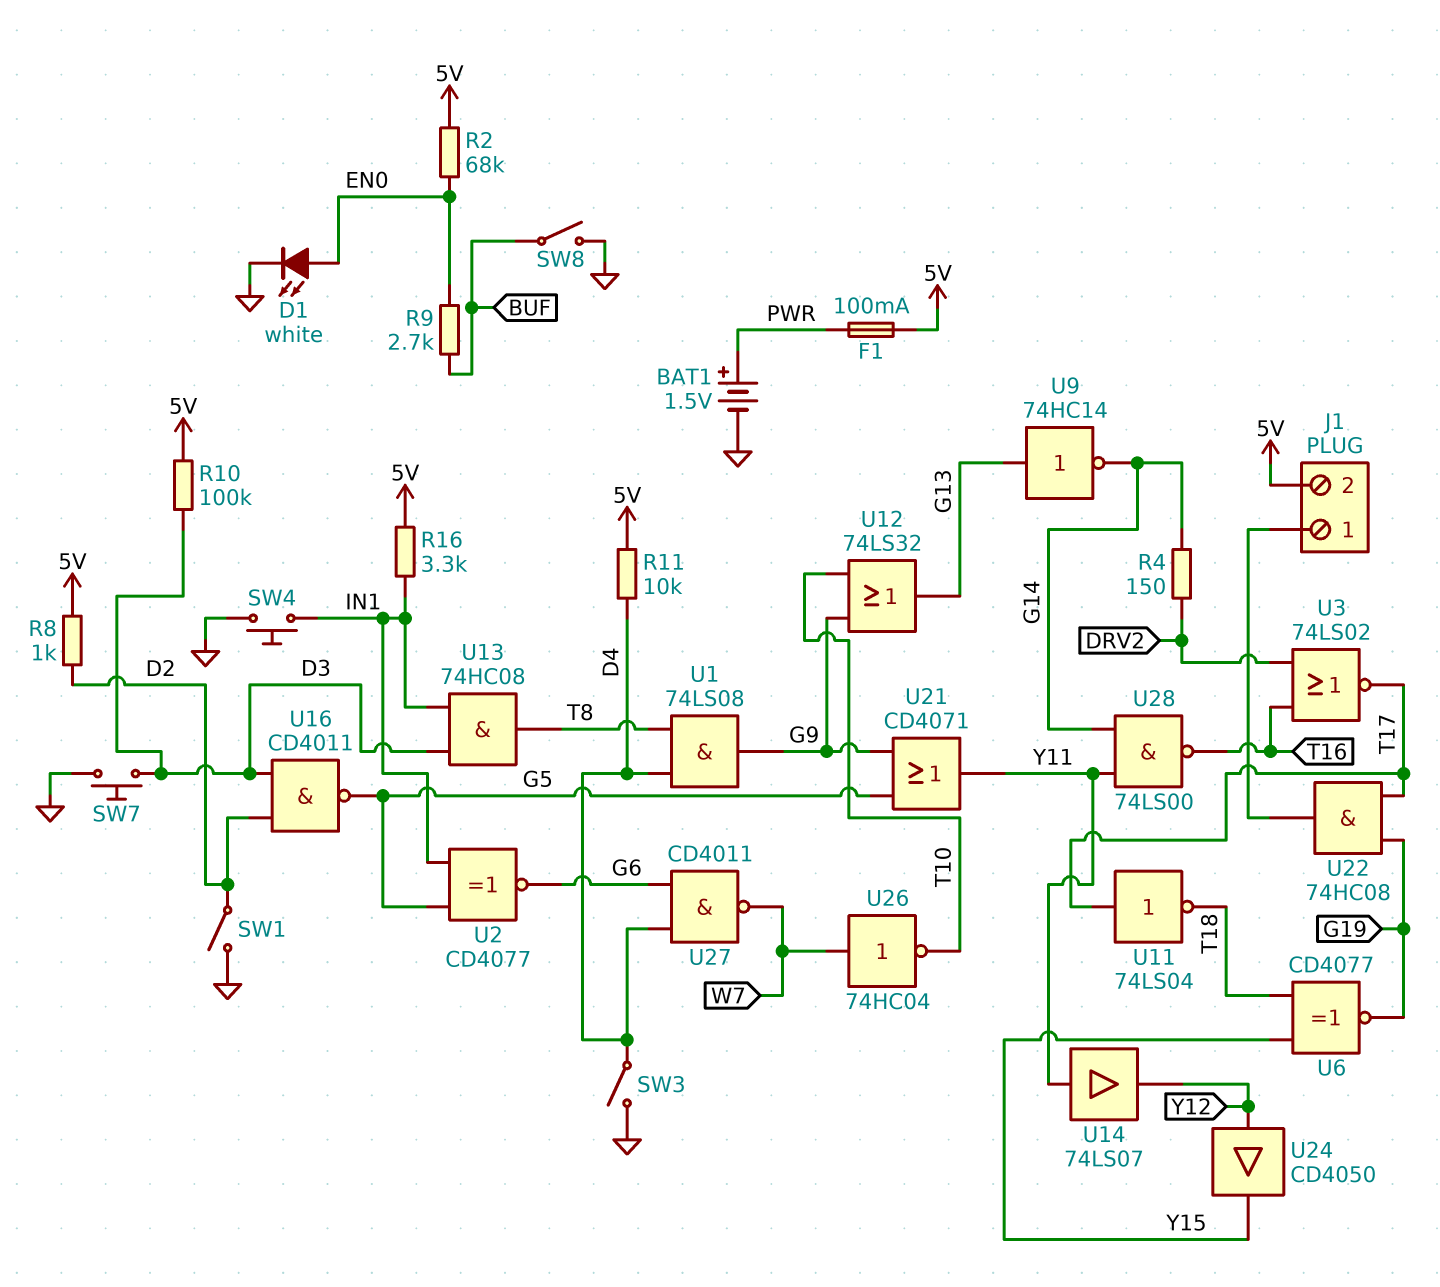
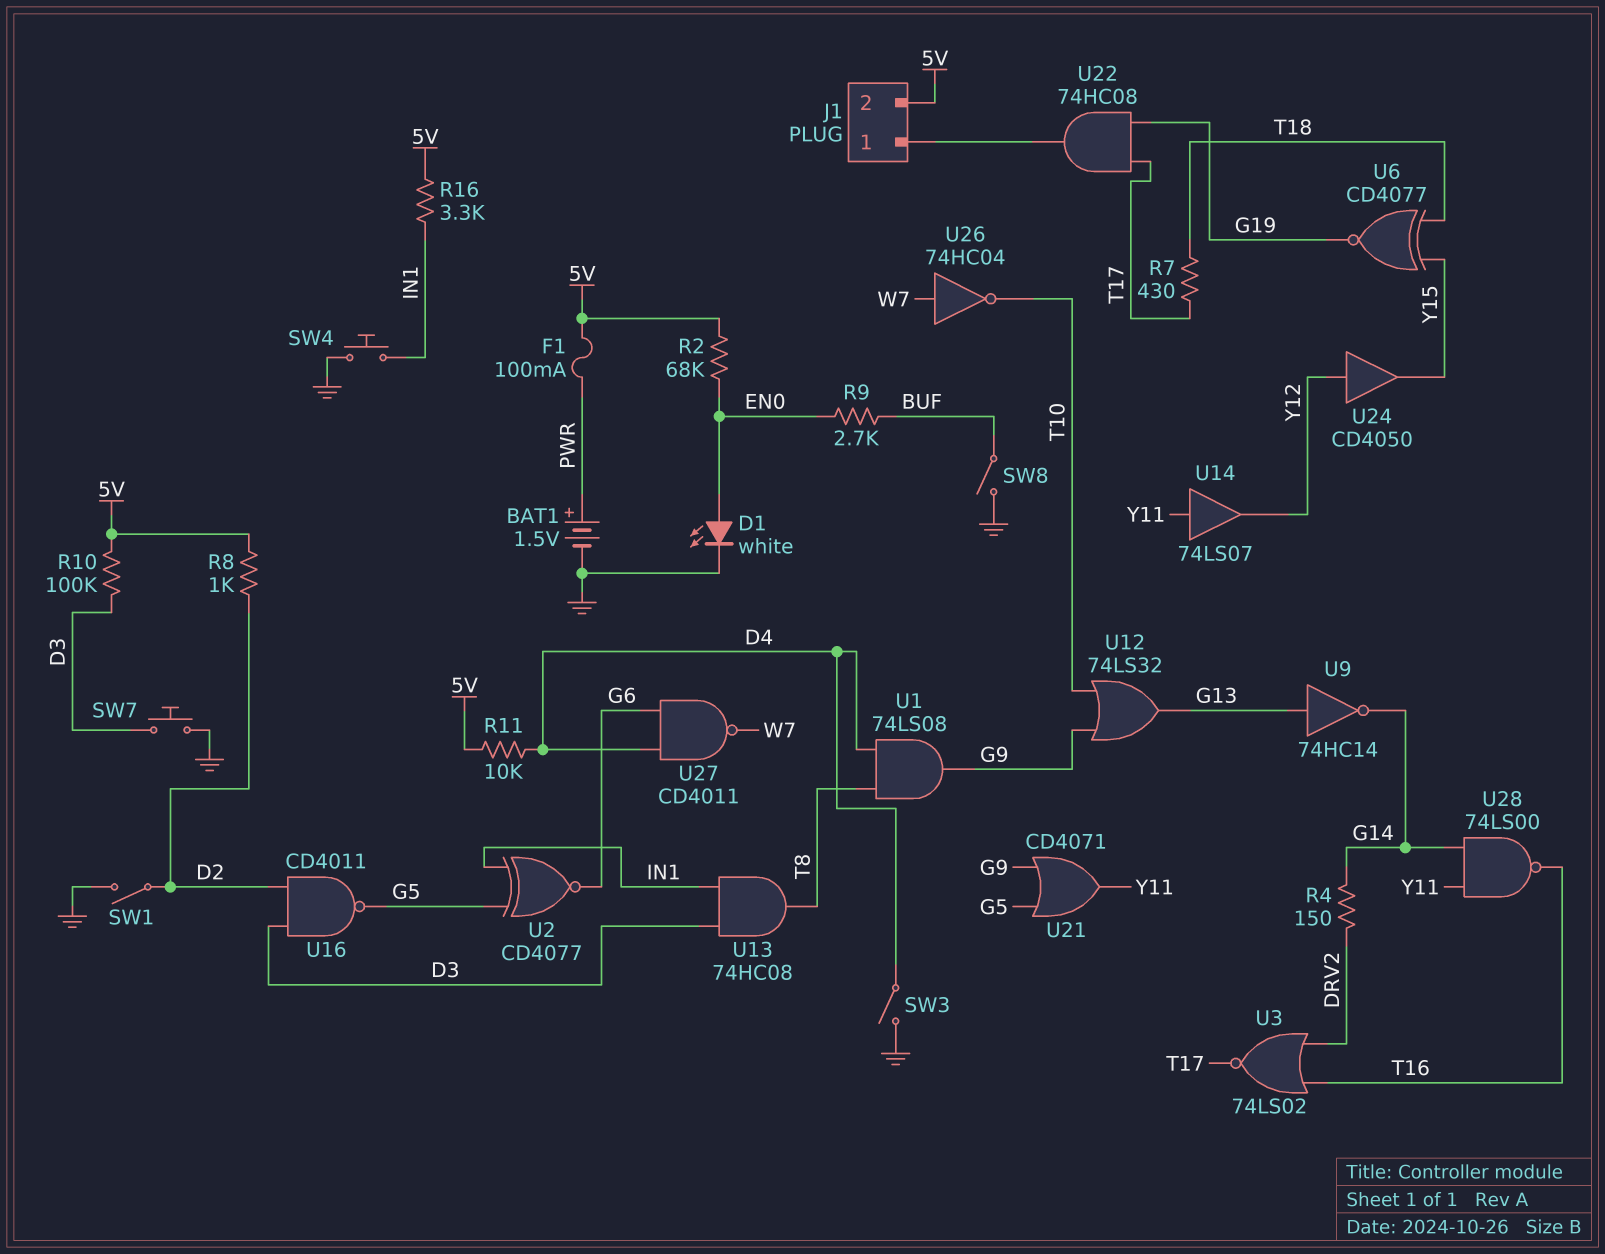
R7: none -> 430 (T17, T18)
U11: NOT 74LS04 (in T17, out T18) -> none

